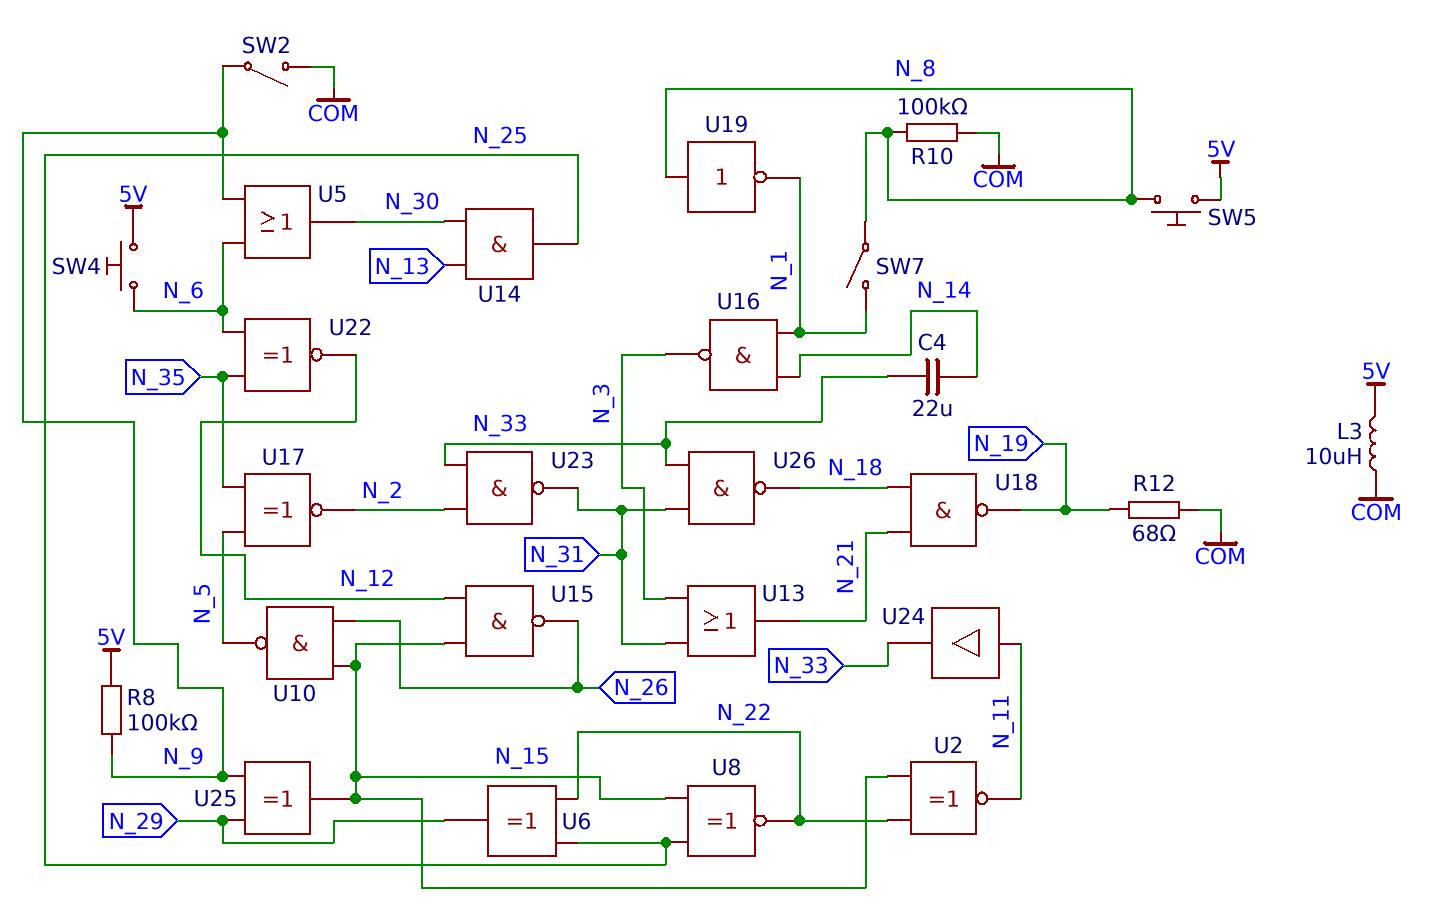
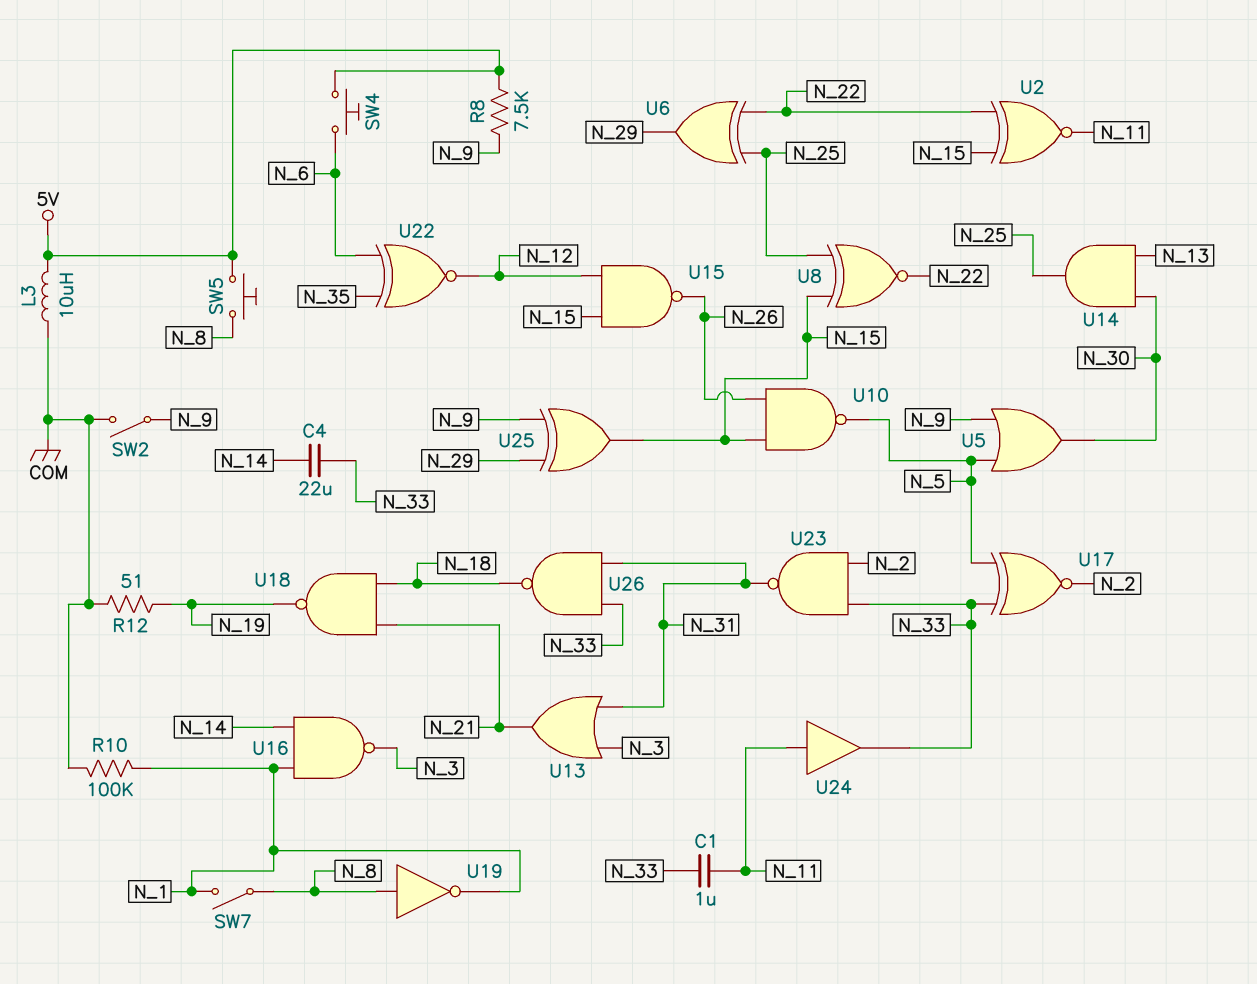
C1: none -> 1uF (N_11, N_33)
R8: 100k (5V, N_9) -> 7.5k (5V, N_9)
R10: 100k (COM, N_8) -> 100k (COM, N_1)
R12: 68 (COM, N_19) -> 51 (COM, N_19)
U5: OR (in N_6, in N_9, out N_30) -> OR (in N_5, in N_9, out N_30)
U17: XNOR (in N_5, in N_35, out N_2) -> XNOR (in N_5, in N_33, out N_2)

